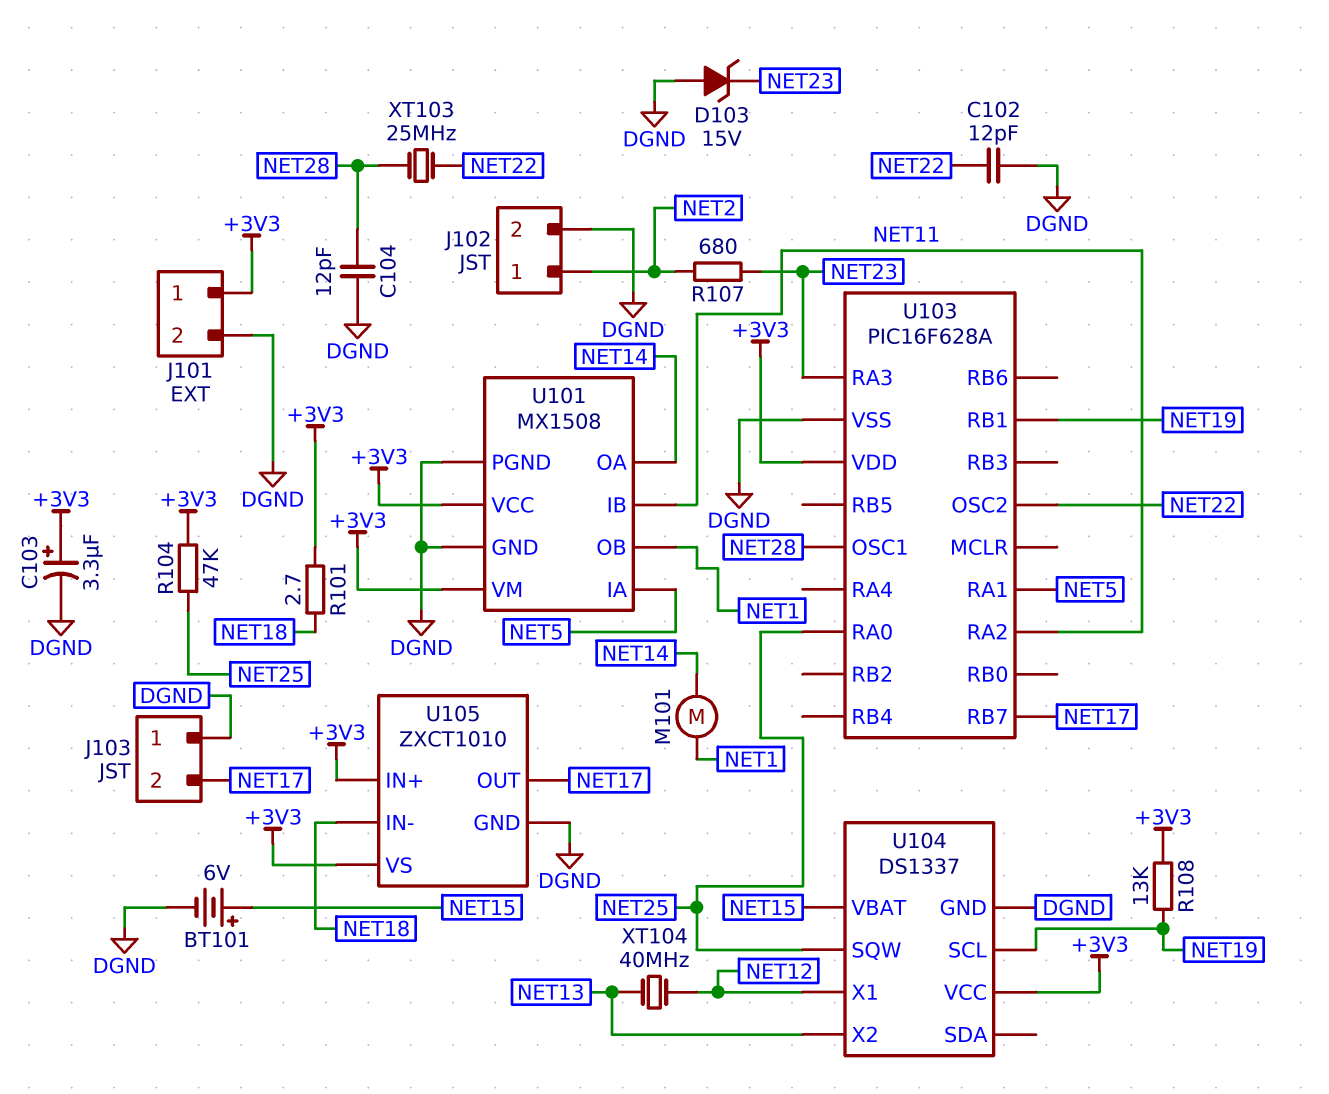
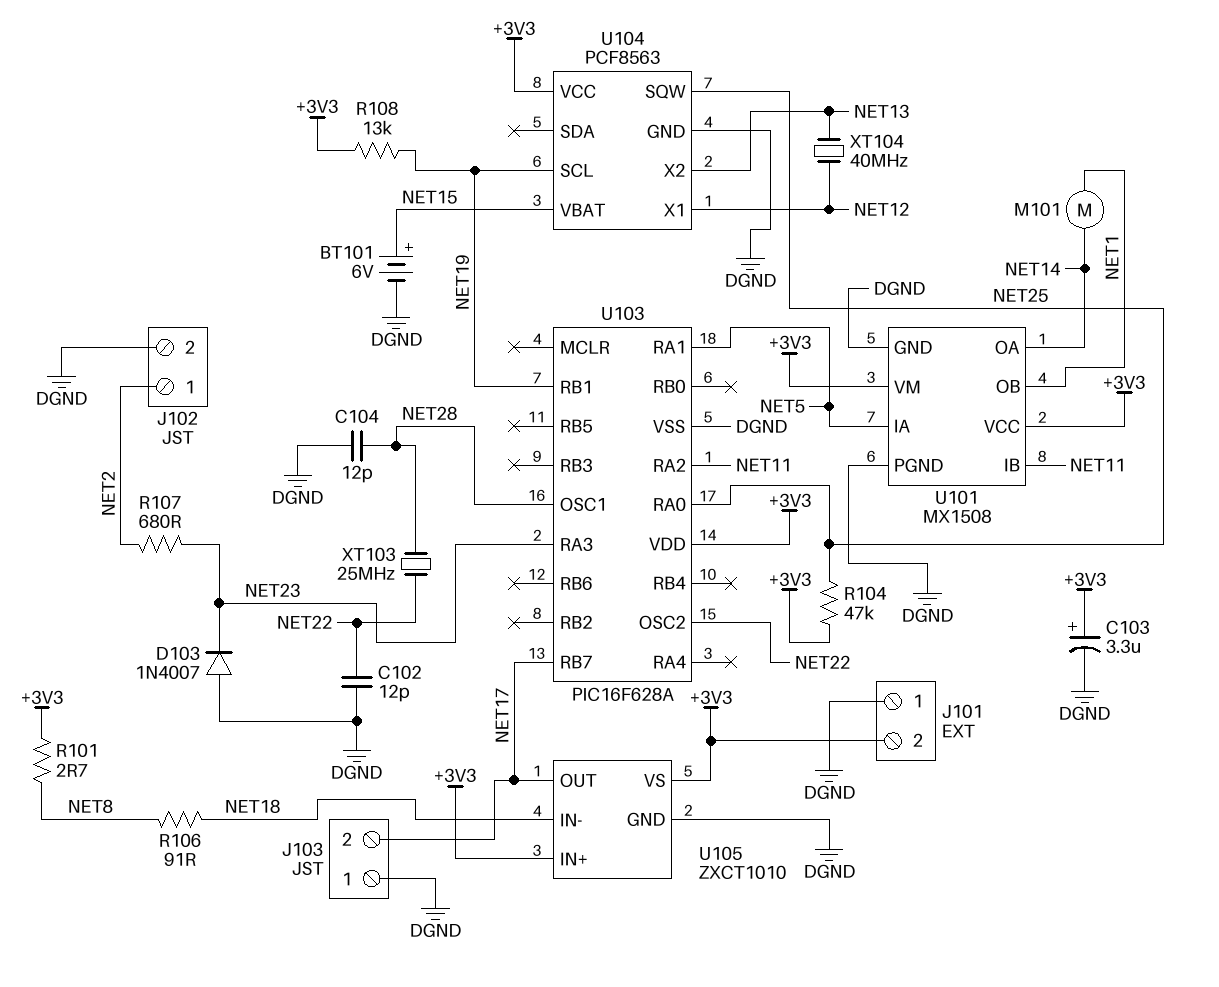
D103: zener 15V (A DGND, K NET23) -> diode 1N4007 (A DGND, K NET23)
J101 pin 1: +3V3 -> DGND
J101 pin 2: DGND -> +3V3
R101: 2.7 (+3V3, NET18) -> 2.7 (+3V3, NET8)
R106: none -> 91 (NET8, NET18)
U104: DS1337 -> PCF8563

